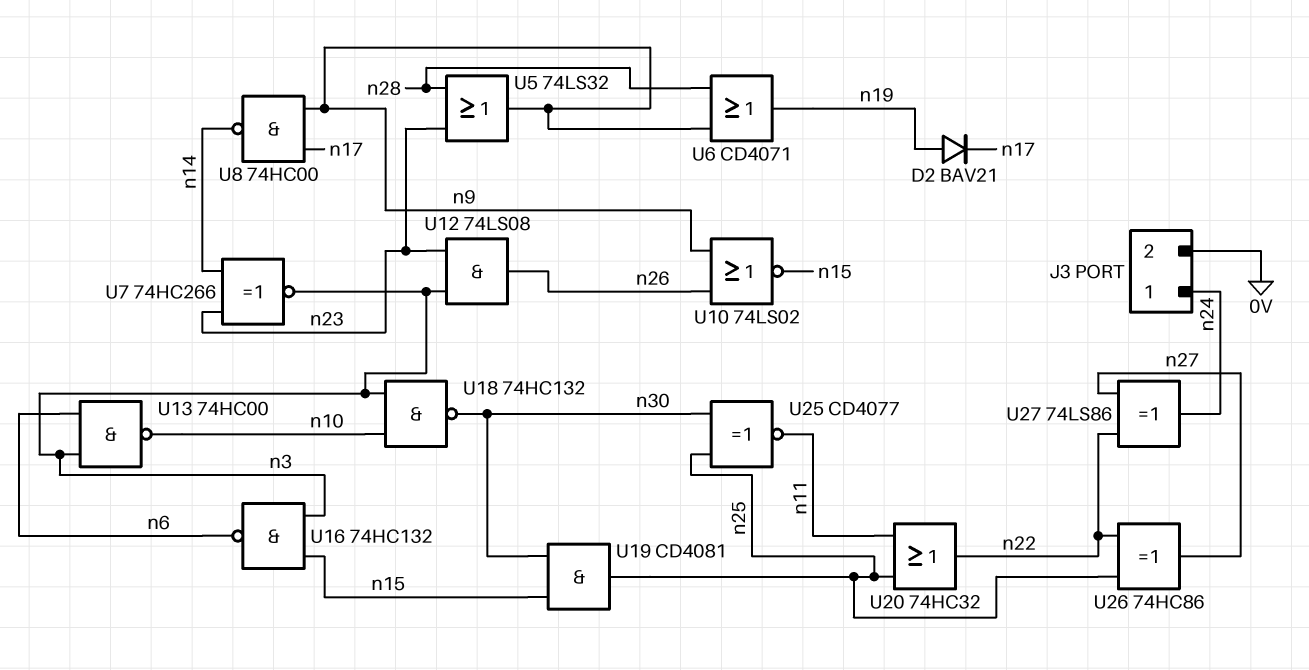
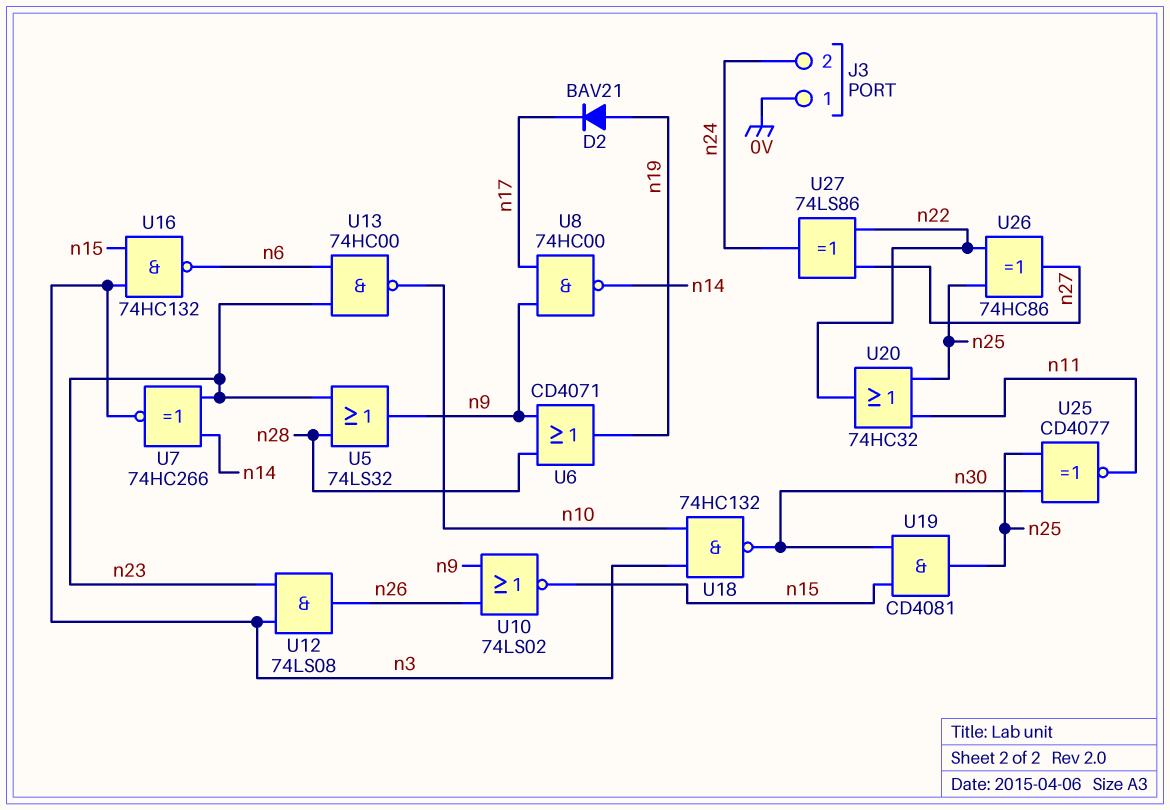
J3 pin 1: n24 -> 0V
J3 pin 2: 0V -> n24
U13: NAND 74HC00 (in n3, in n6, out n10) -> NAND 74HC00 (in n6, in n23, out n10)

